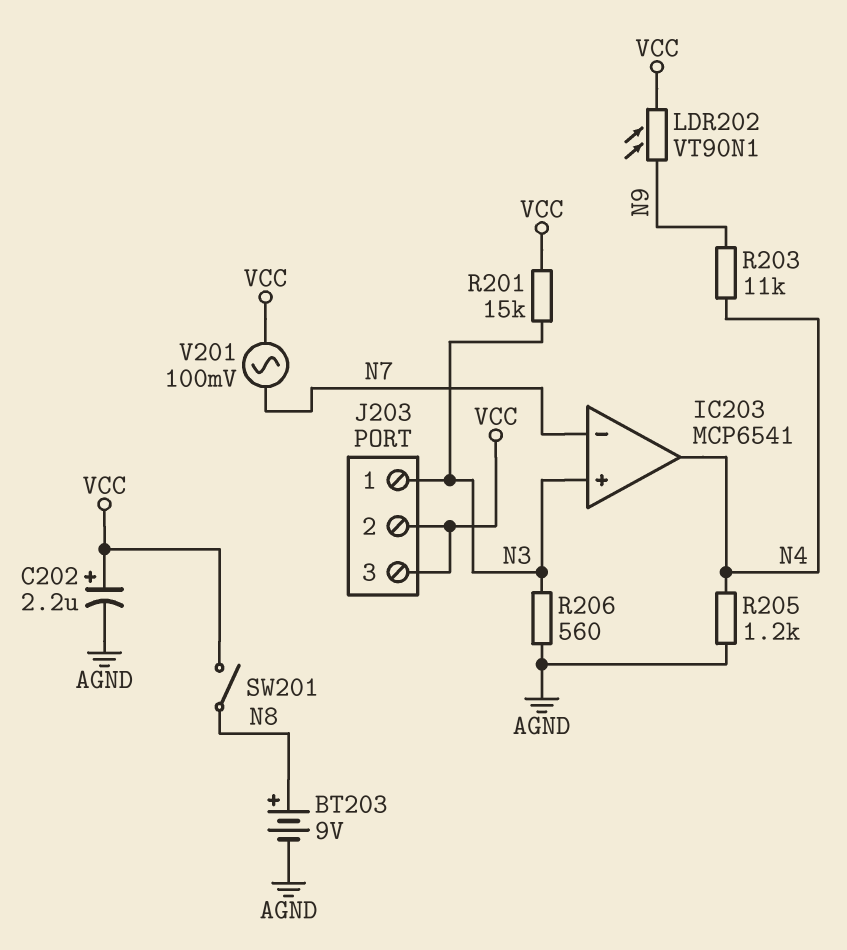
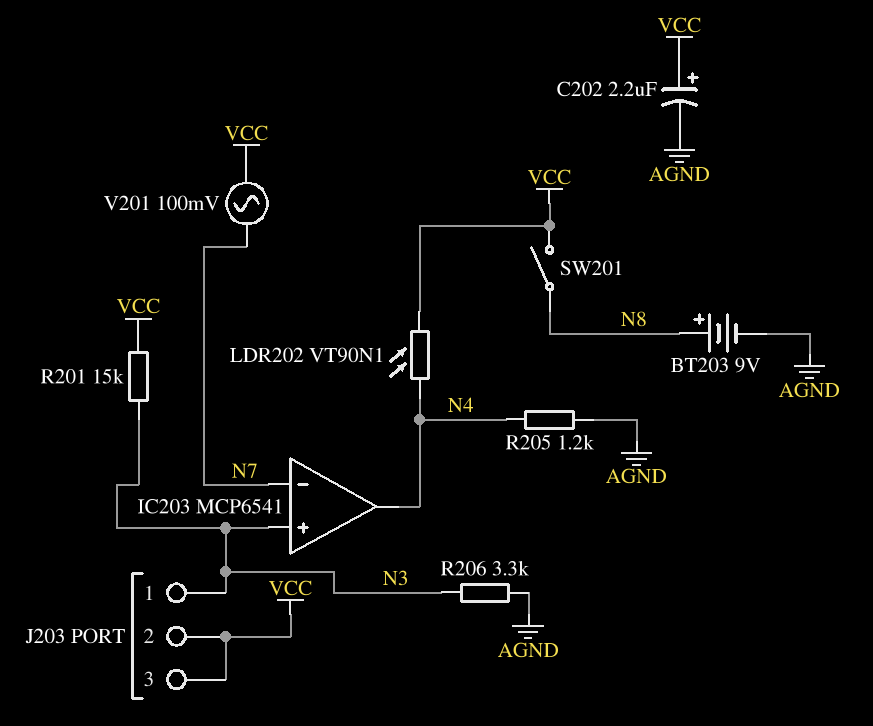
LDR202: VT90N1 (N9, VCC) -> VT90N1 (N4, VCC)
R203: 11k (N4, N9) -> none
R206: 560 (AGND, N3) -> 3.3k (AGND, N3)

